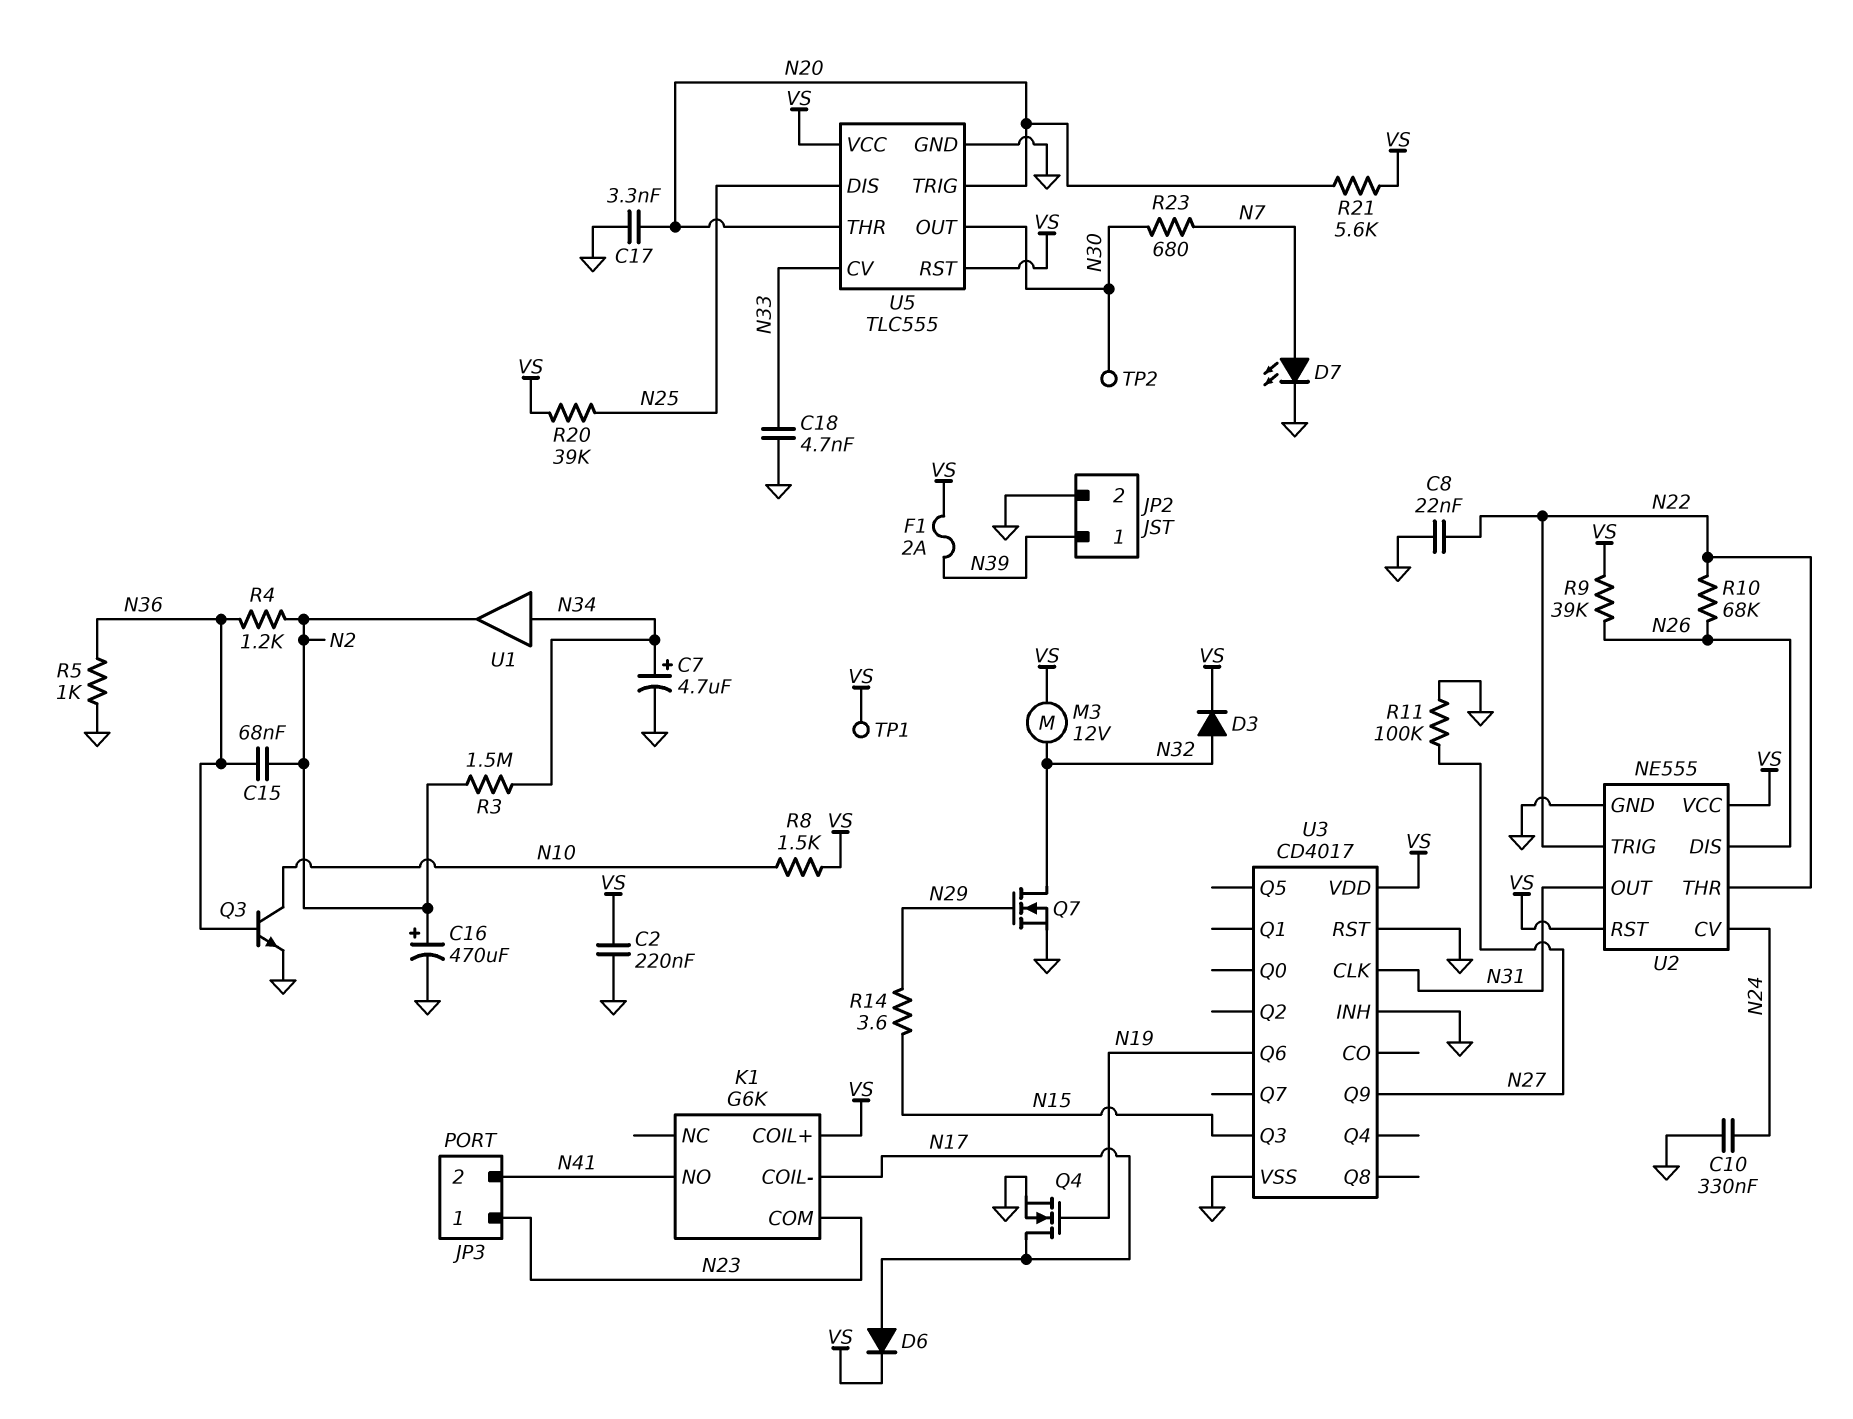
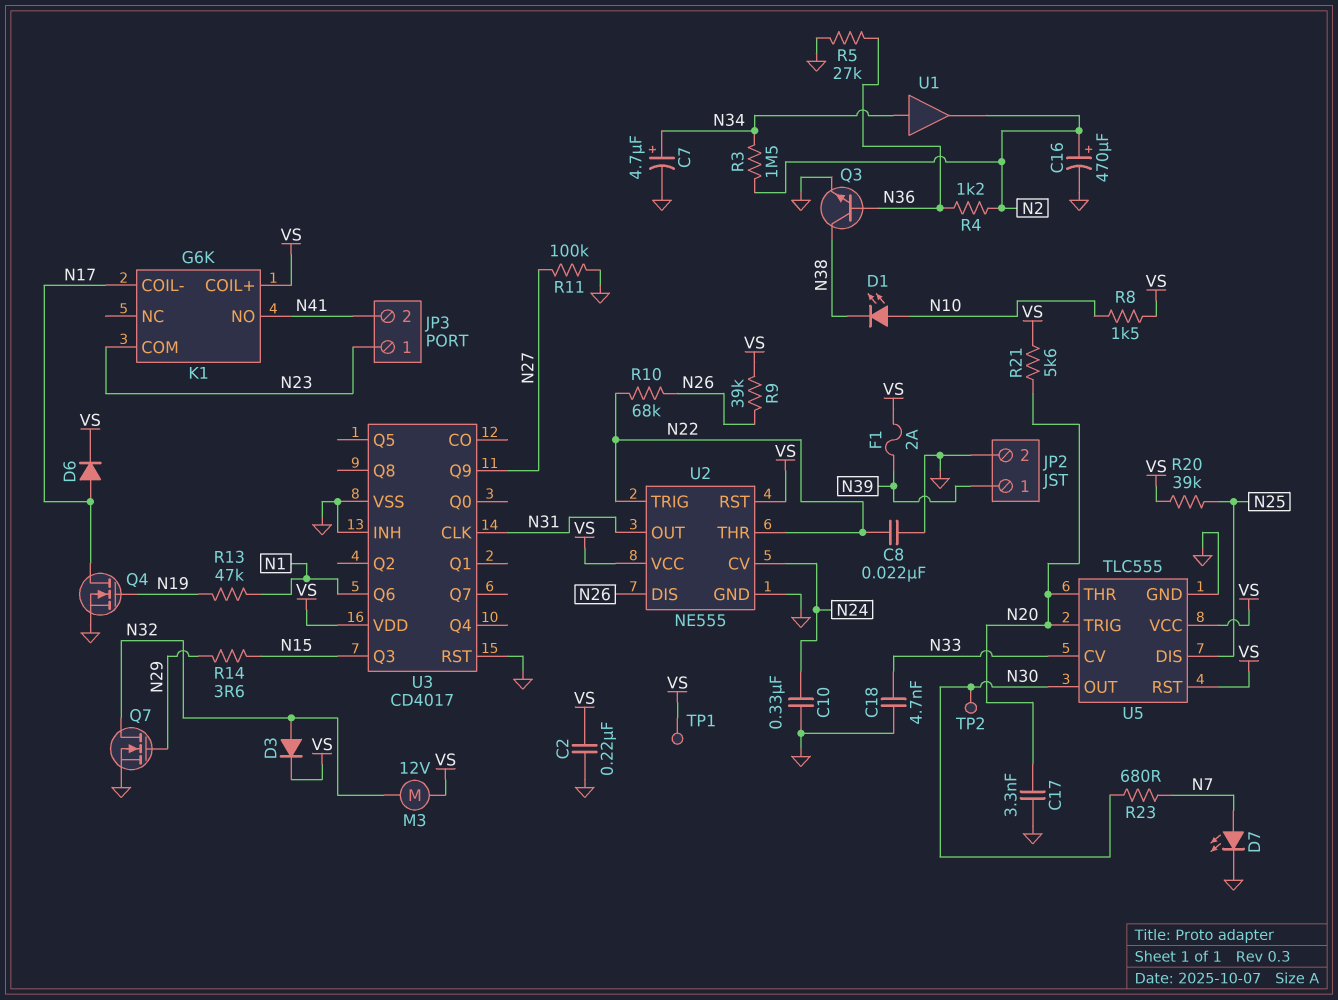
C15: 68nF (N2, N36) -> none
D1: none -> LED (A N10, K N38)
Q3: NPN (B N36, C N10, E GND) -> NPN (B N36, C N38, E GND)
R5: 1k (GND, N36) -> 27k (GND, N36)
R13: none -> 47k (N1, N19)
U3 pin Q6: N19 -> N1

